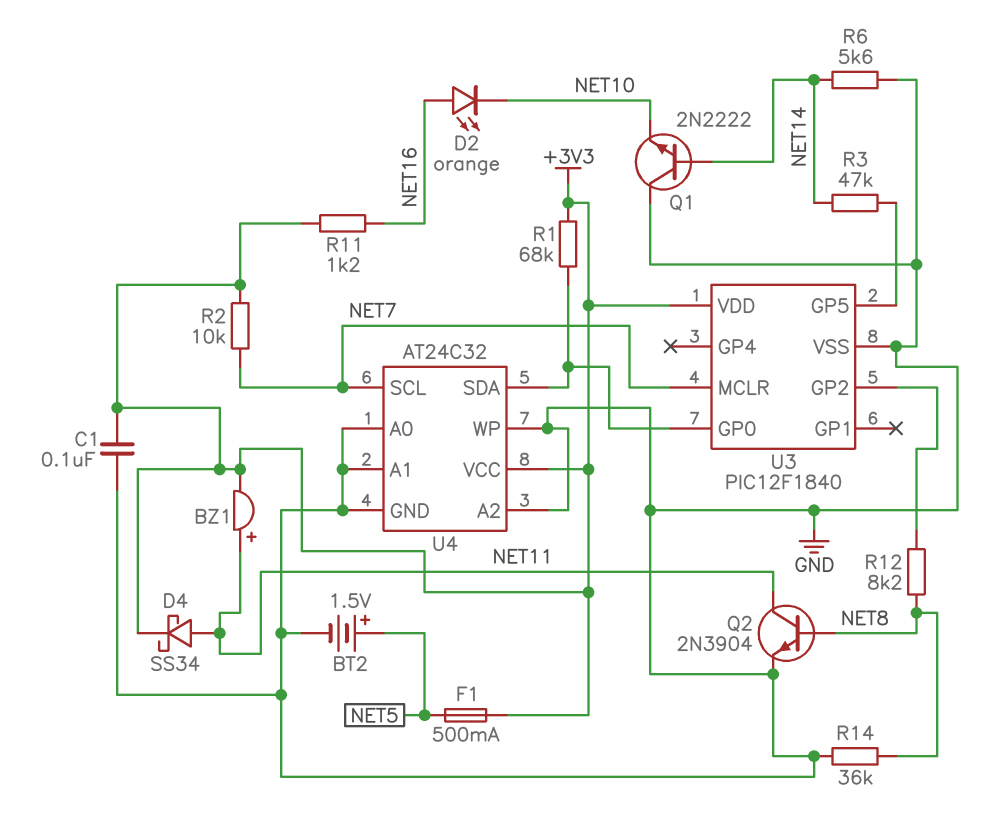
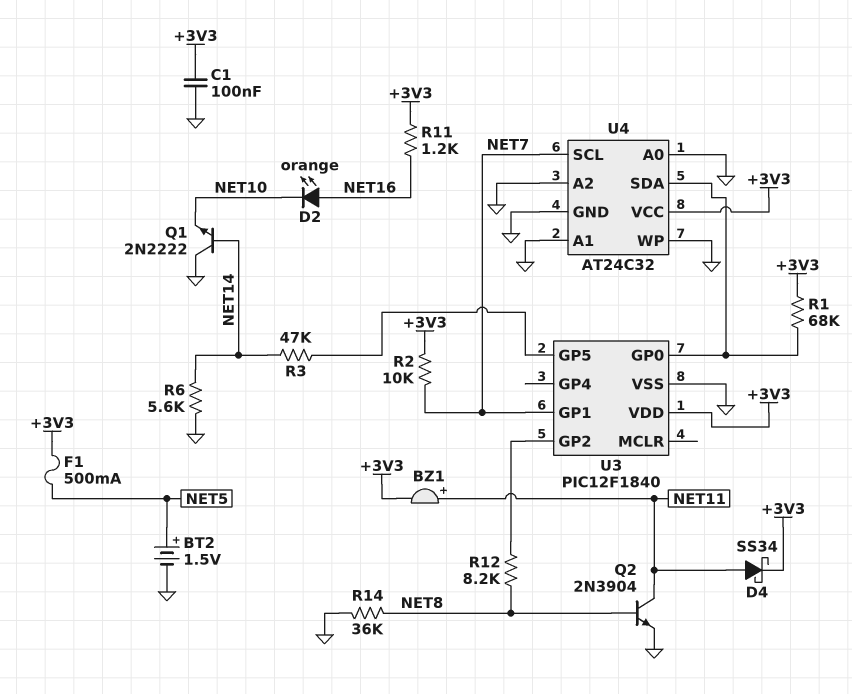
U3 pin GP1: none -> NET7
U3 pin MCLR: NET7 -> none

